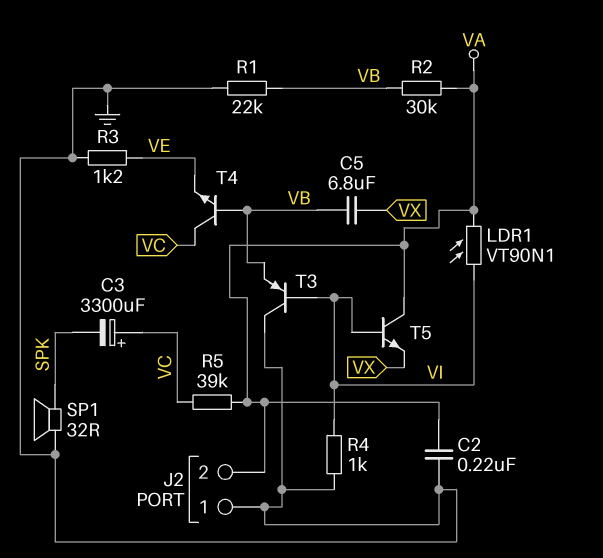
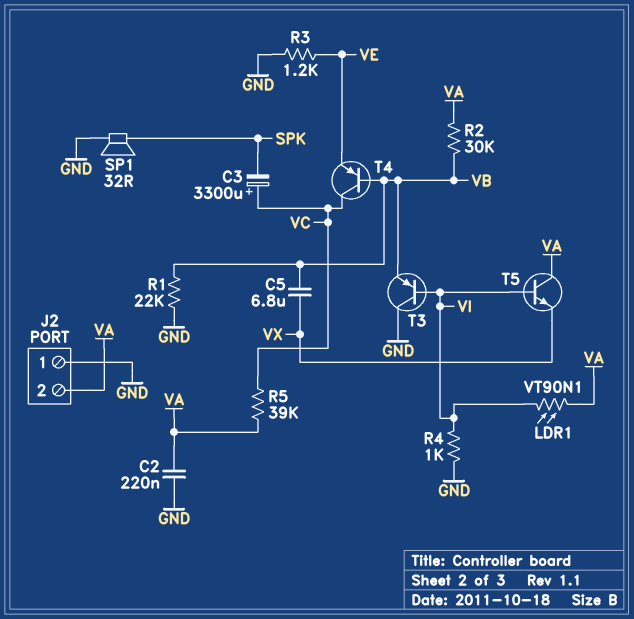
T4: NPN (B VB, C VC, E VE) -> PNP (B VB, C VC, E VE)

